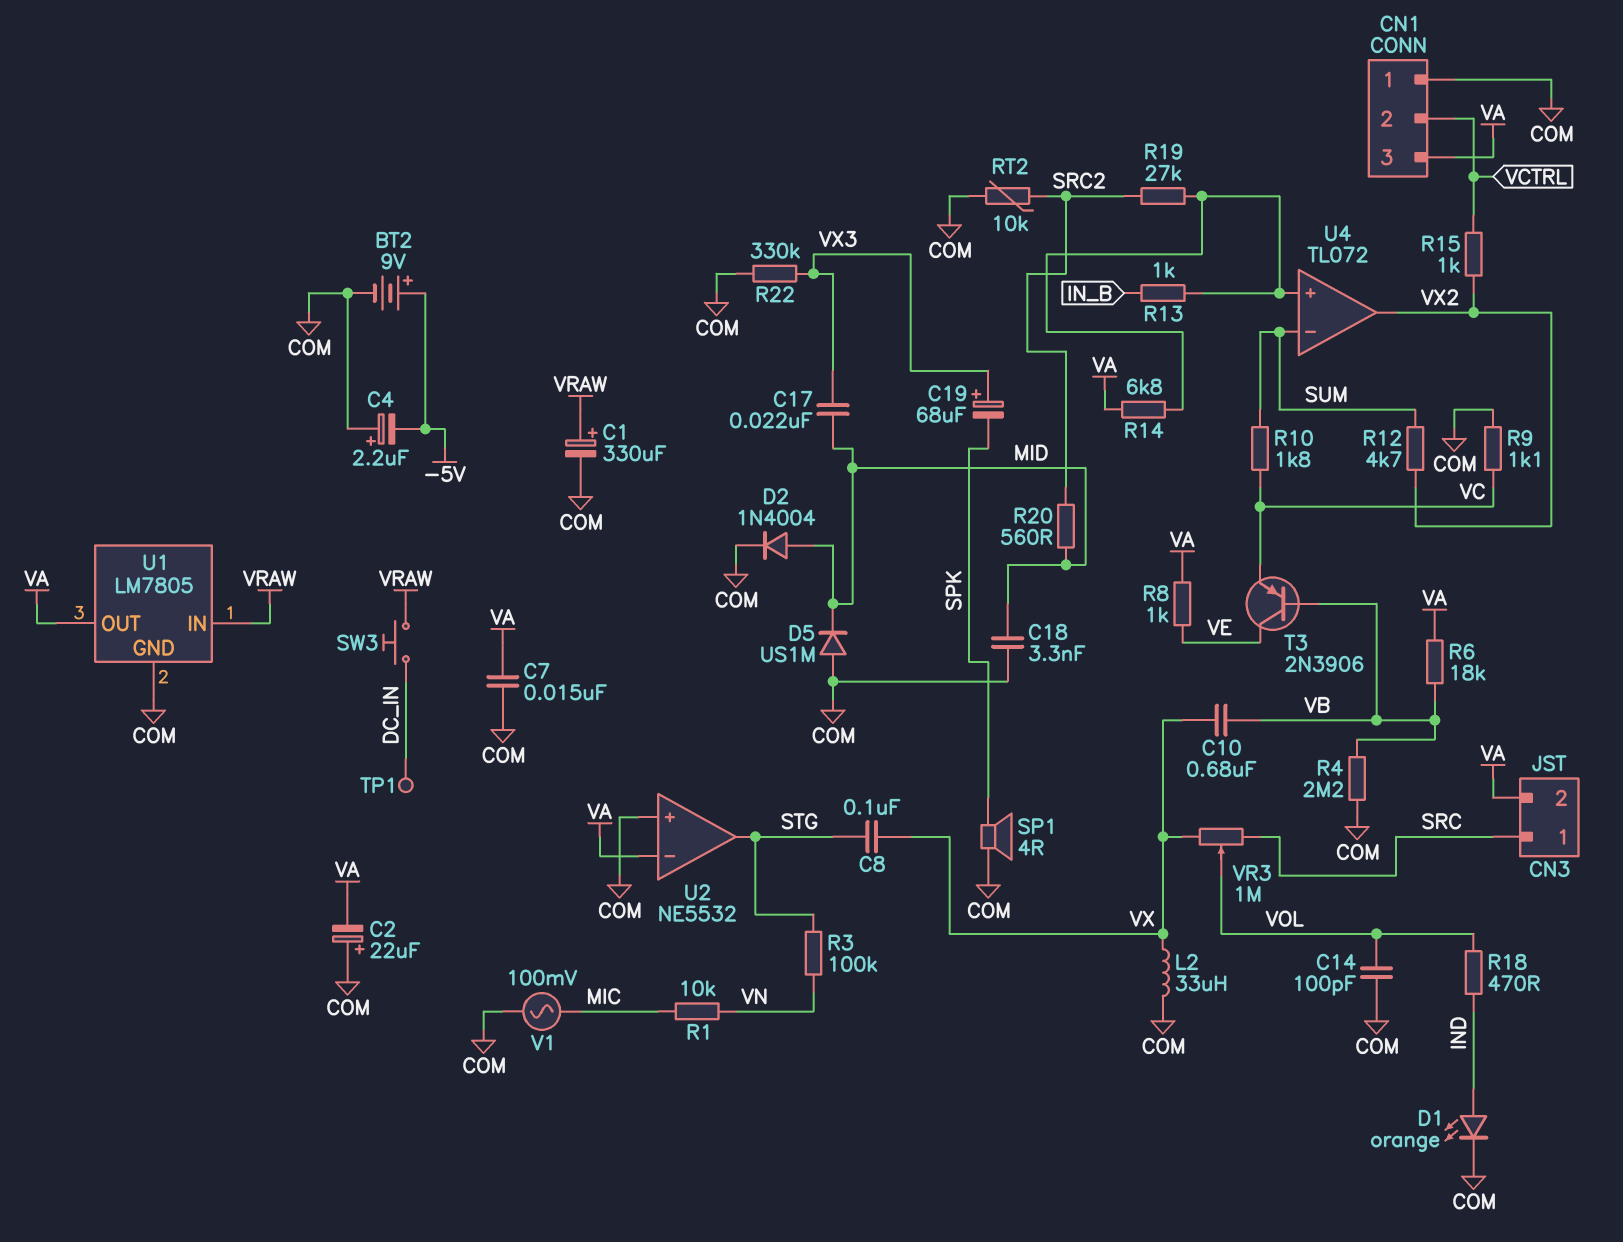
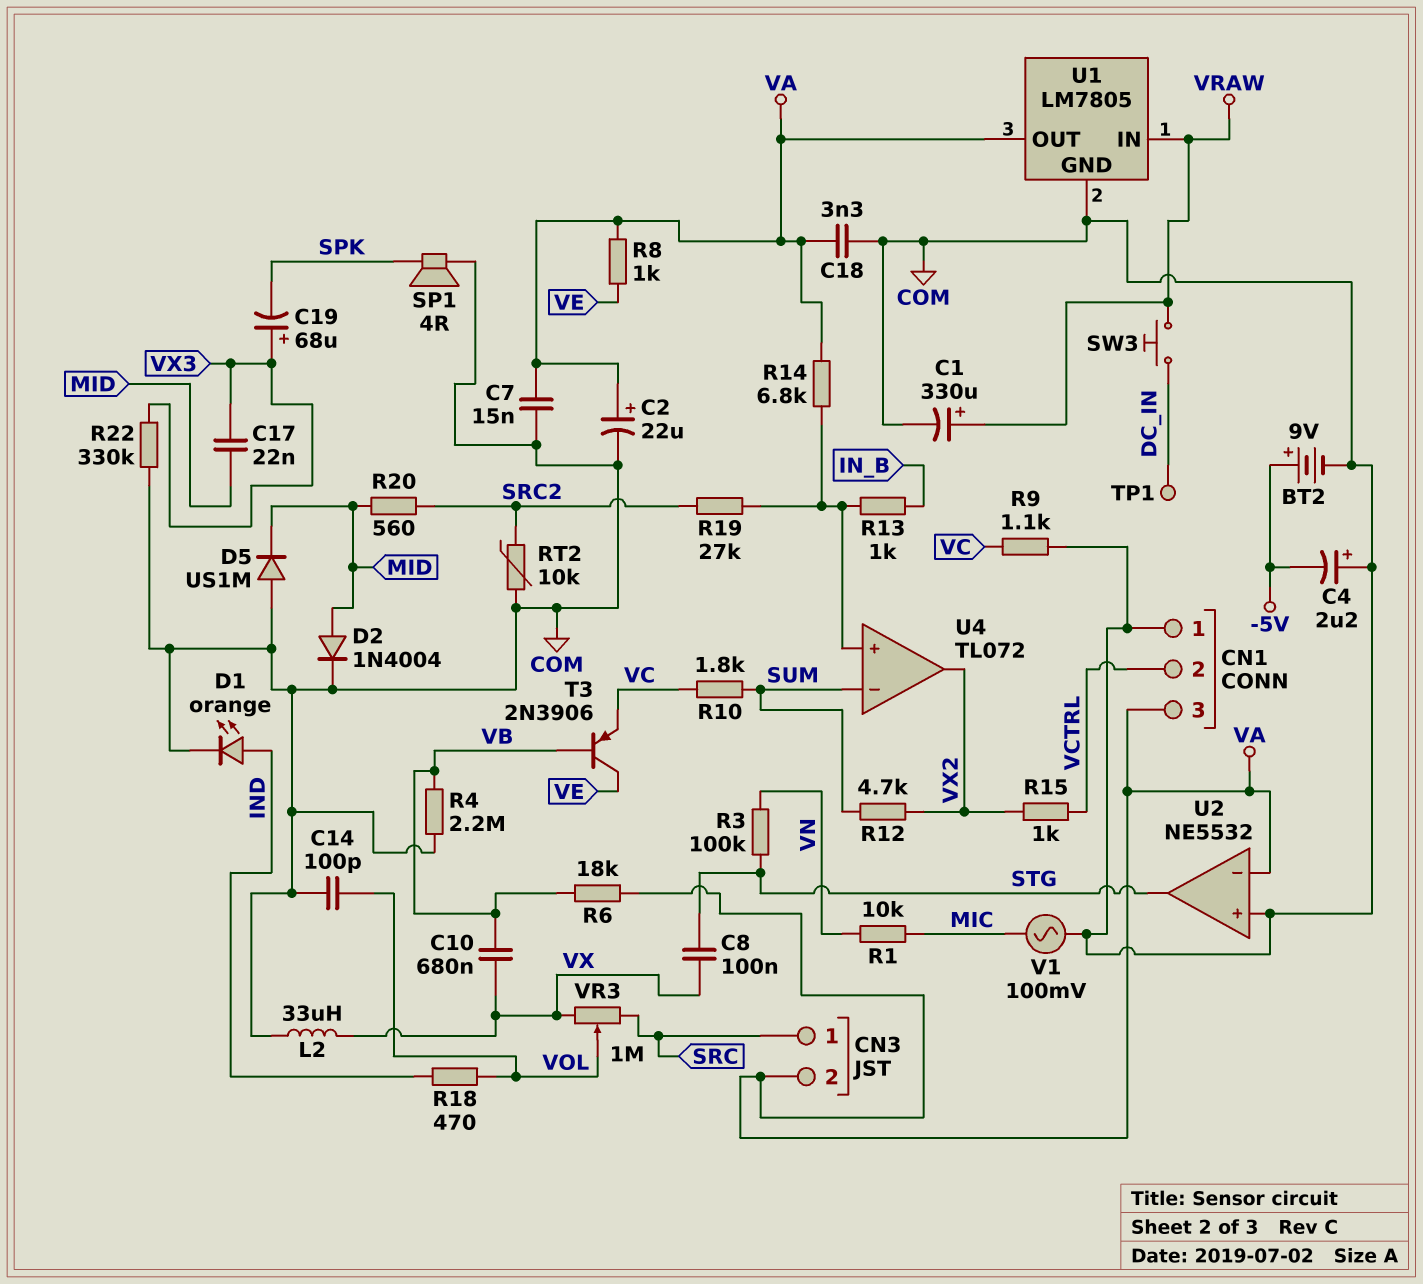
C2: 22uF (plus COM, minus VA) -> 22uF (plus VA, minus COM)
C18: 3.3nF (COM, MID) -> 3.3nF (COM, VA)

